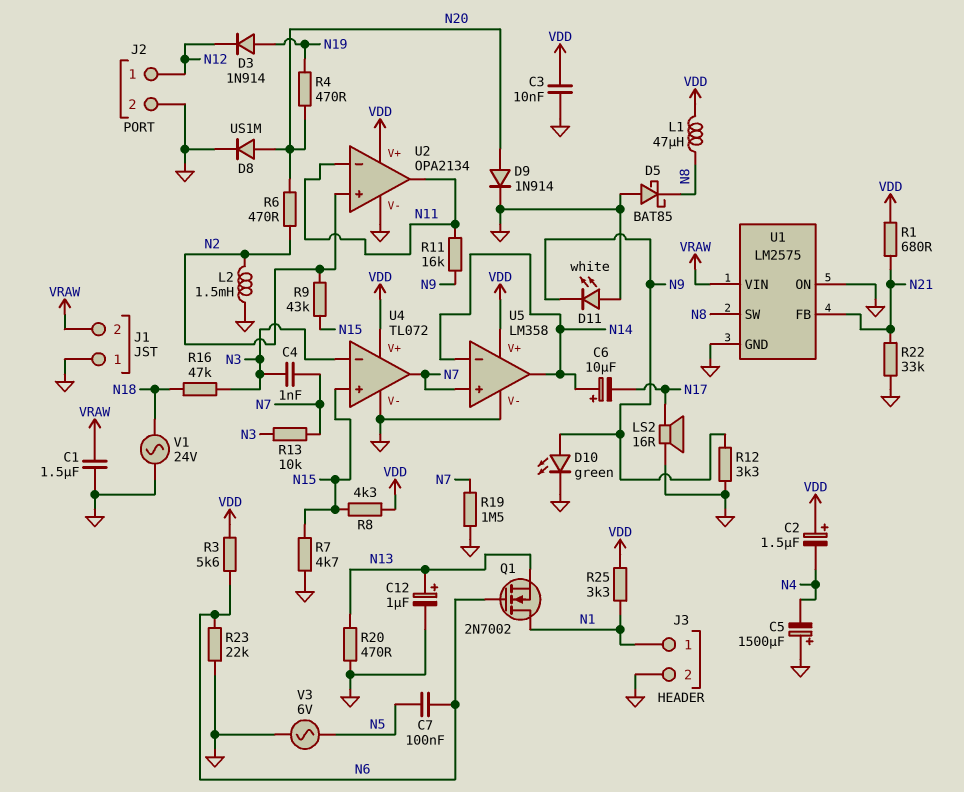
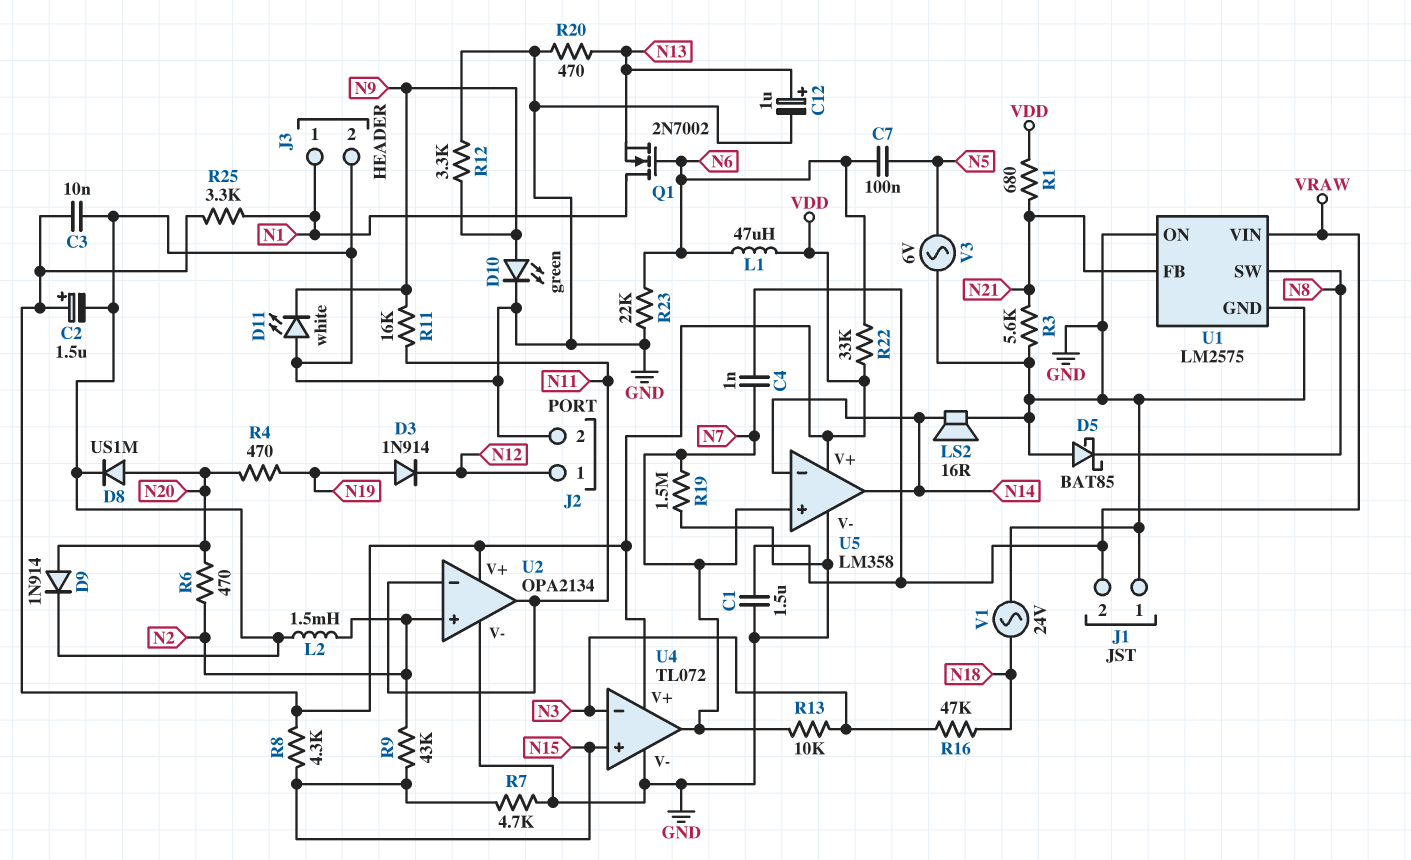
C2: 1.5uF (plus VDD, minus N4) -> 1.5uF (plus VDD, minus GND)
C4: 1nF (N3, N7) -> 1nF (N7, VRAW)
C5: 1500uF (plus GND, minus N4) -> none
C6: 10uF (plus N14, minus N17) -> none
L1: 47uH (N8, VDD) -> 47uH (N6, VDD)
LS2: speaker 16R (GND, N17) -> speaker 16R (GND, N14)
R3: 5.6k (N6, VDD) -> 5.6k (GND, N21)
R22: 33k (GND, N21) -> 33k (N6, VDD)

